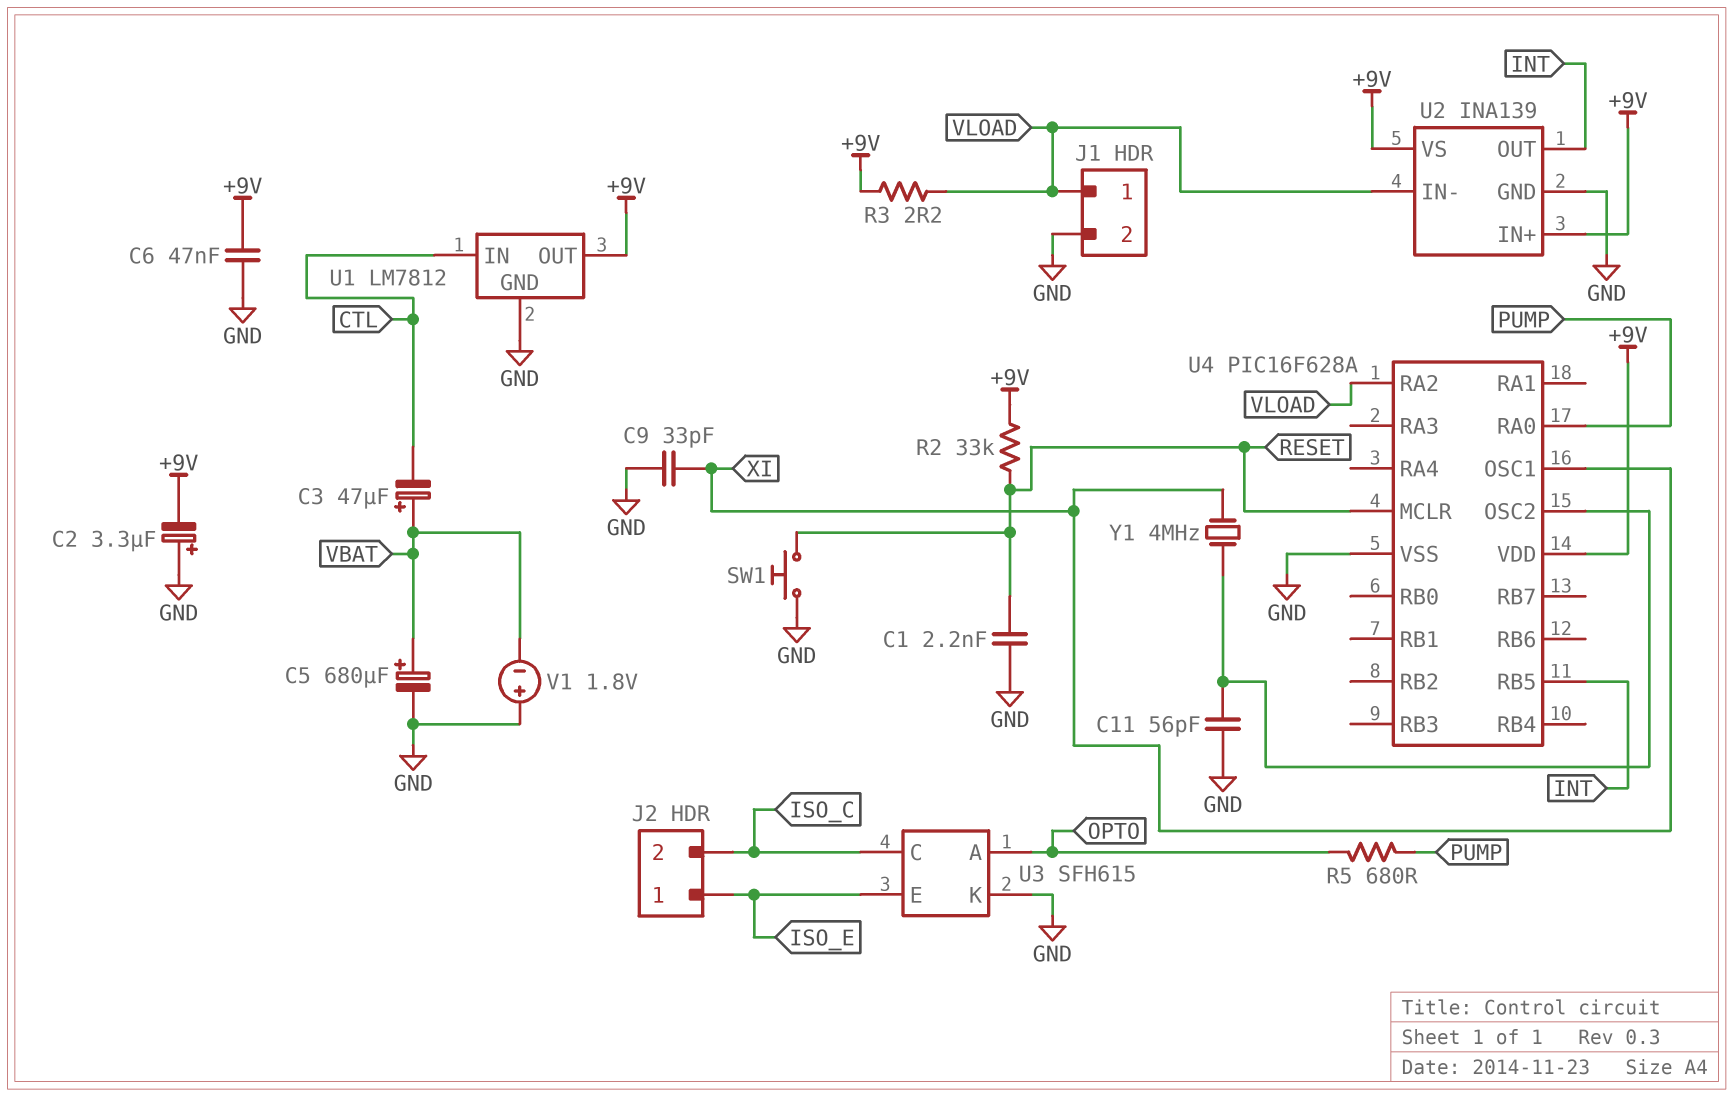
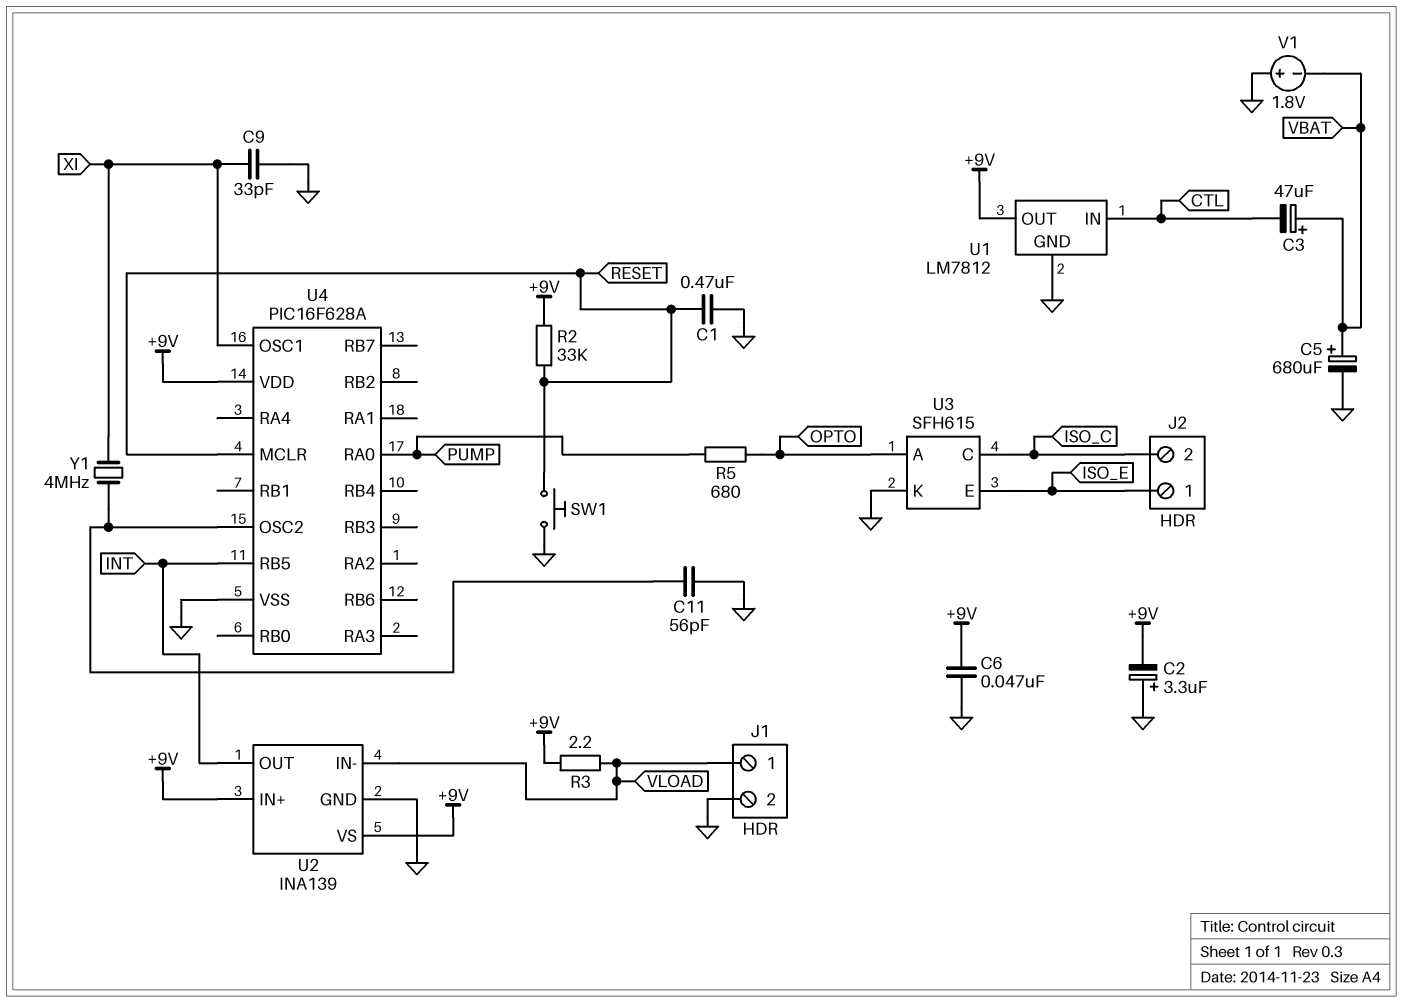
C1: 2.2nF (GND, RESET) -> 470nF (GND, RESET)
U4 pin RA2: VLOAD -> none

